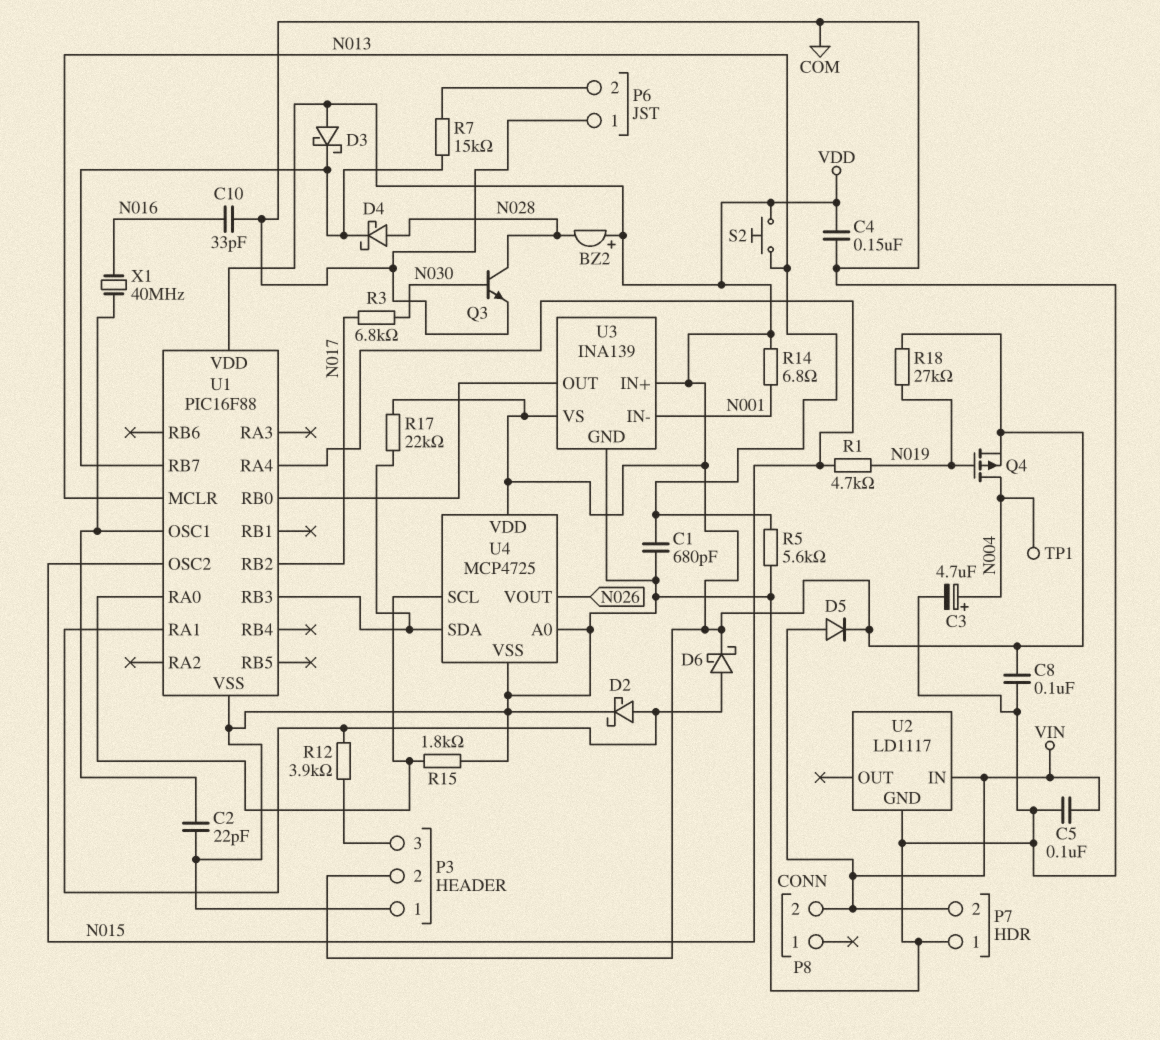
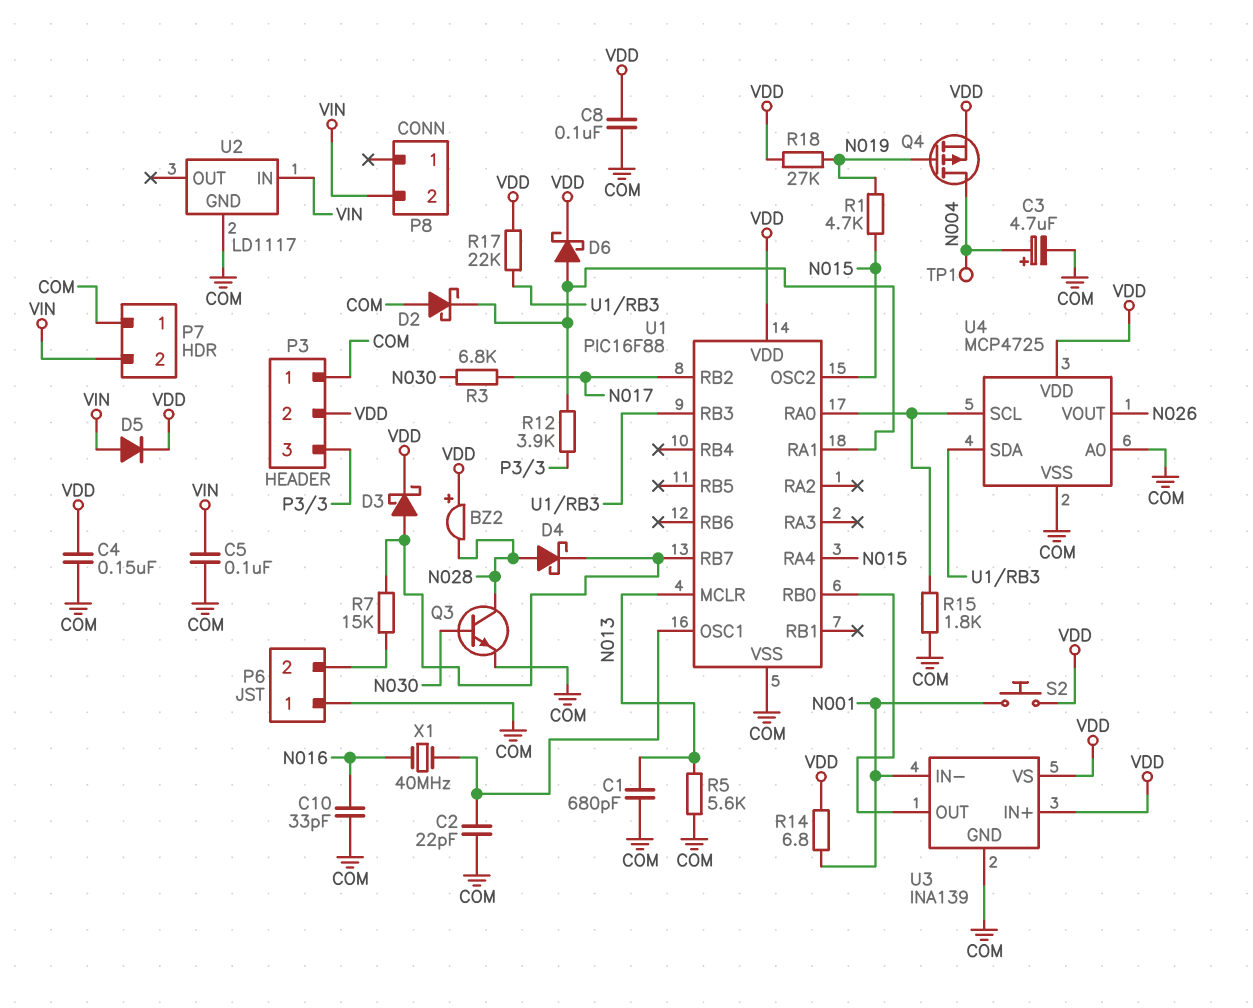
D2: schottky (A U1/RA1, K COM) -> schottky (A COM, K U1/RA1)
D3: schottky (A VDD, K U1/RB7) -> schottky (A U1/RB7, K VDD)
S2: button (N013, VDD) -> button (N001, VDD)

